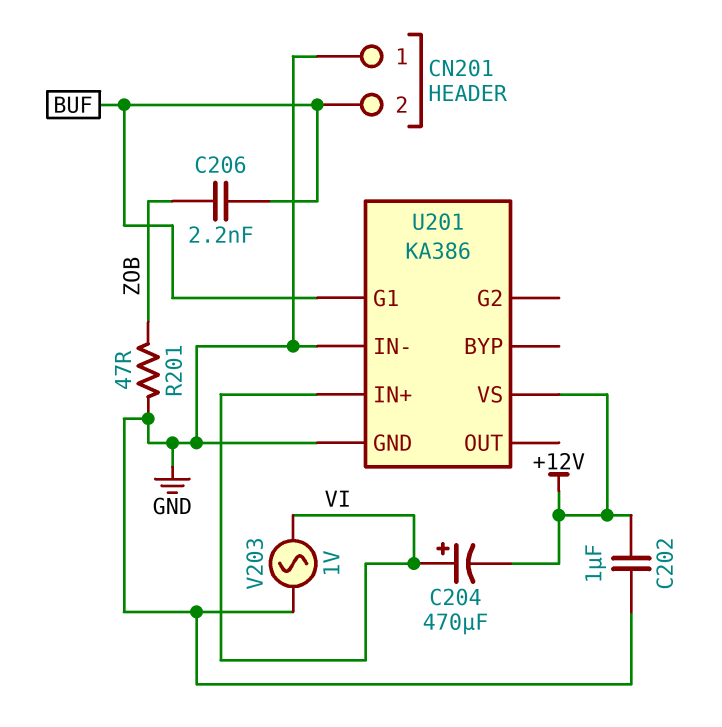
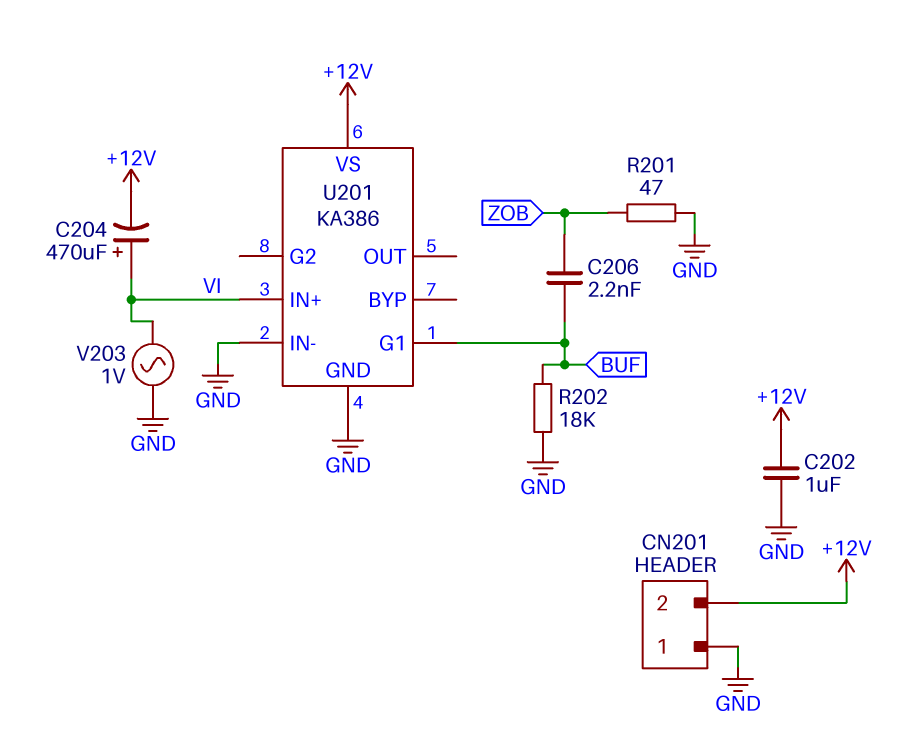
CN201 pin 2: BUF -> +12V
R202: none -> 18k (BUF, GND)

